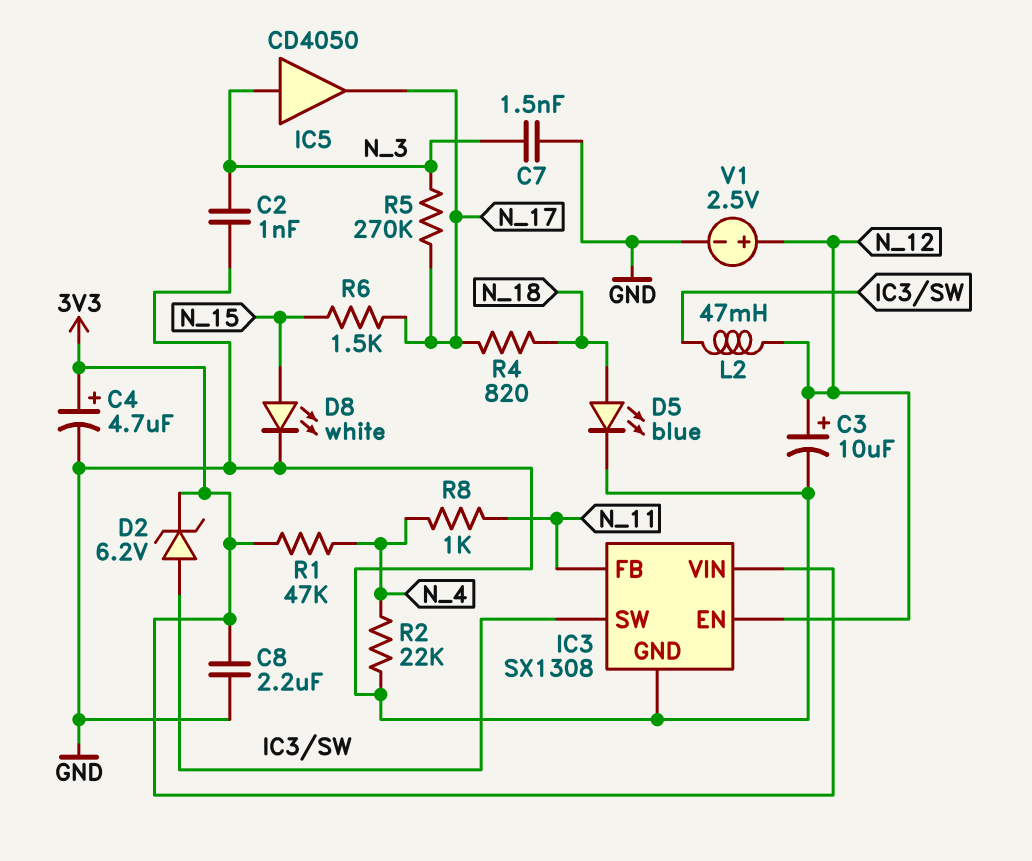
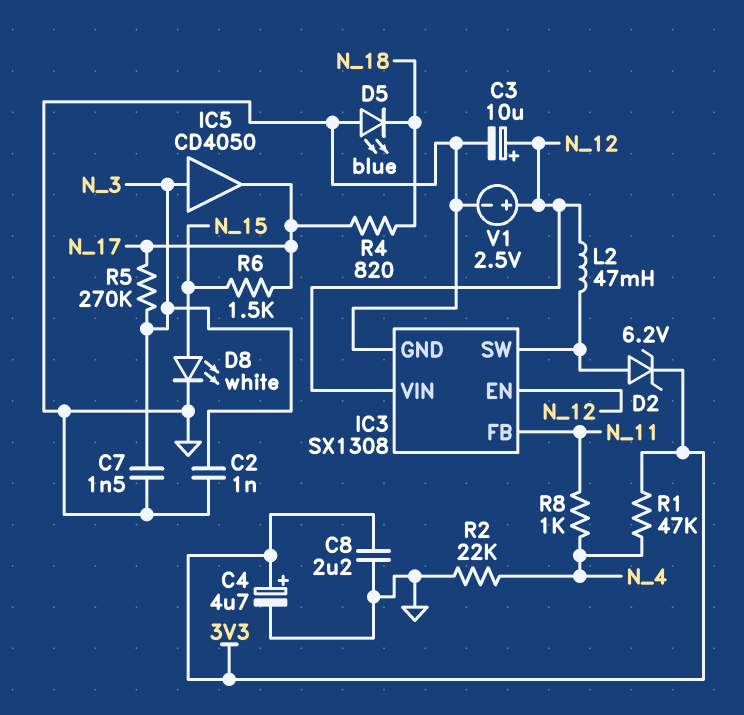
D5: LED blue (A N_18, K GND) -> LED blue (A GND, K N_18)
IC3 pin VIN: 3V3 -> N_12

